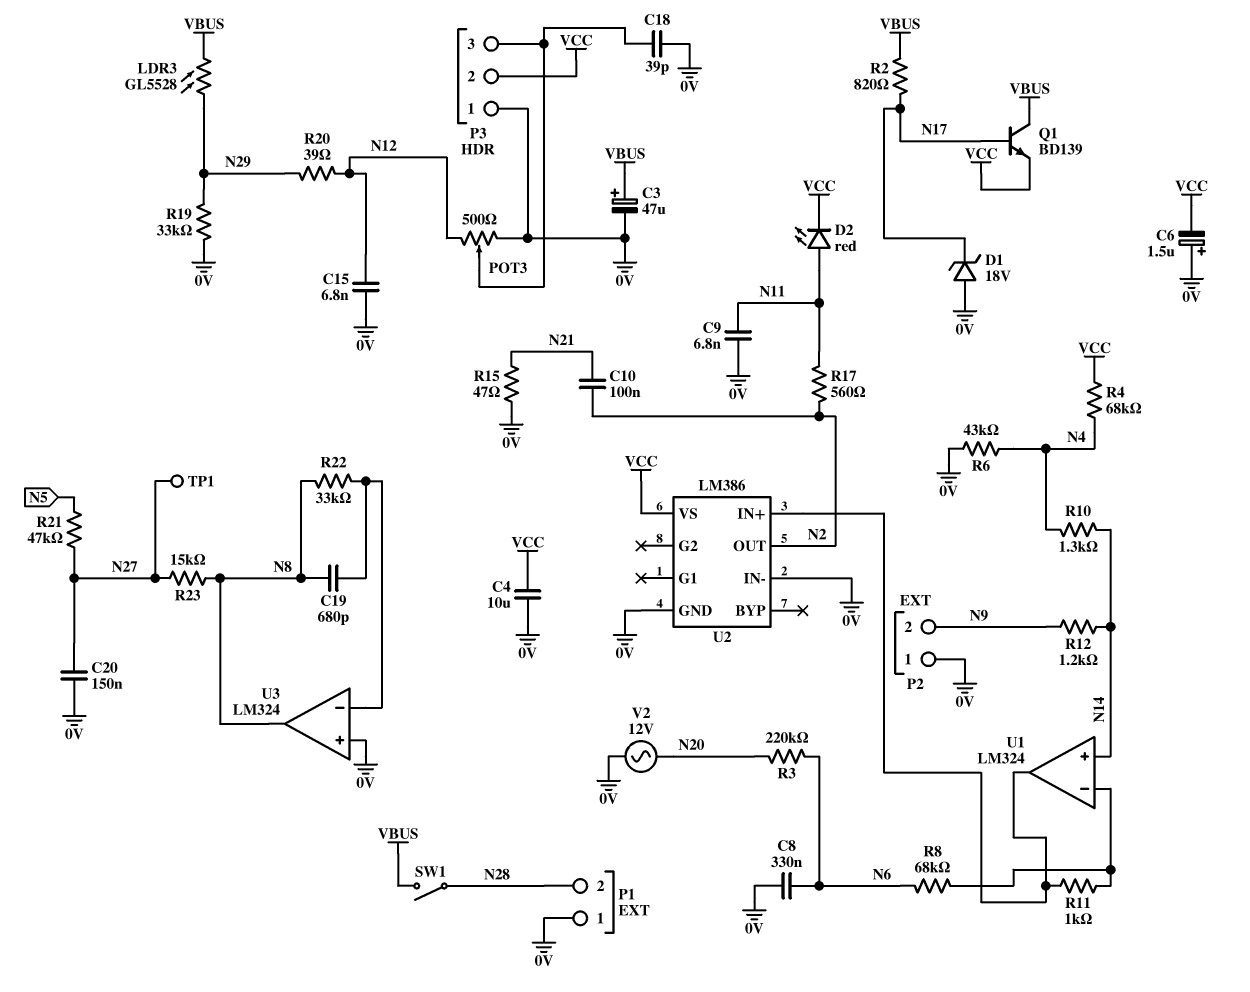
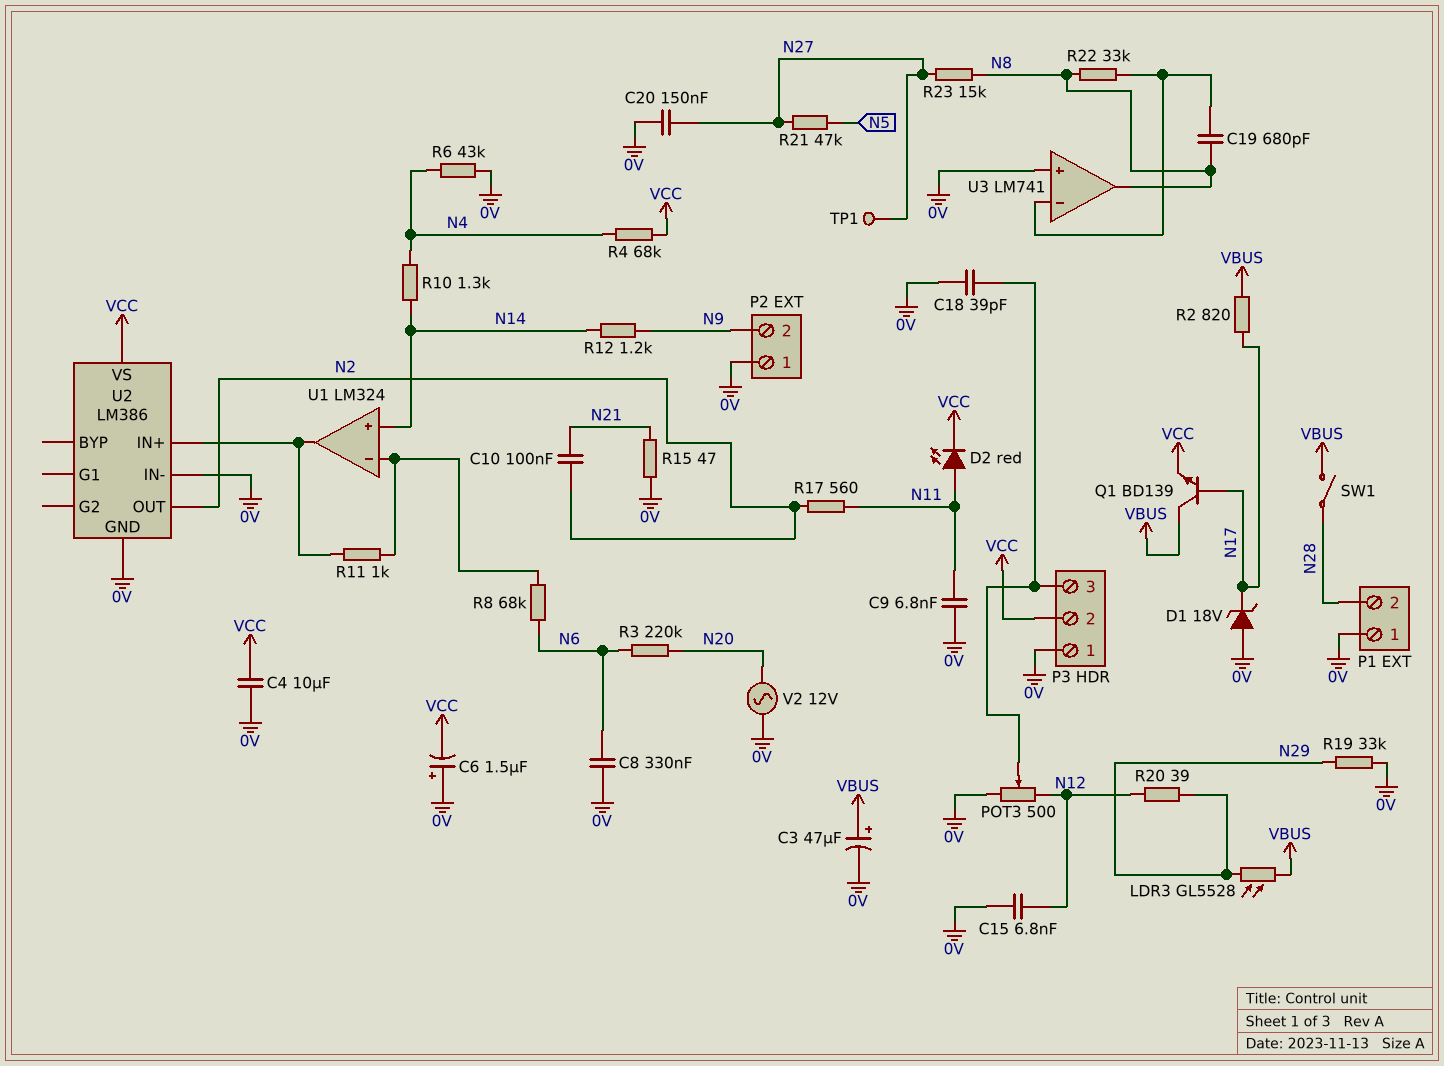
U3: LM324 -> LM741

